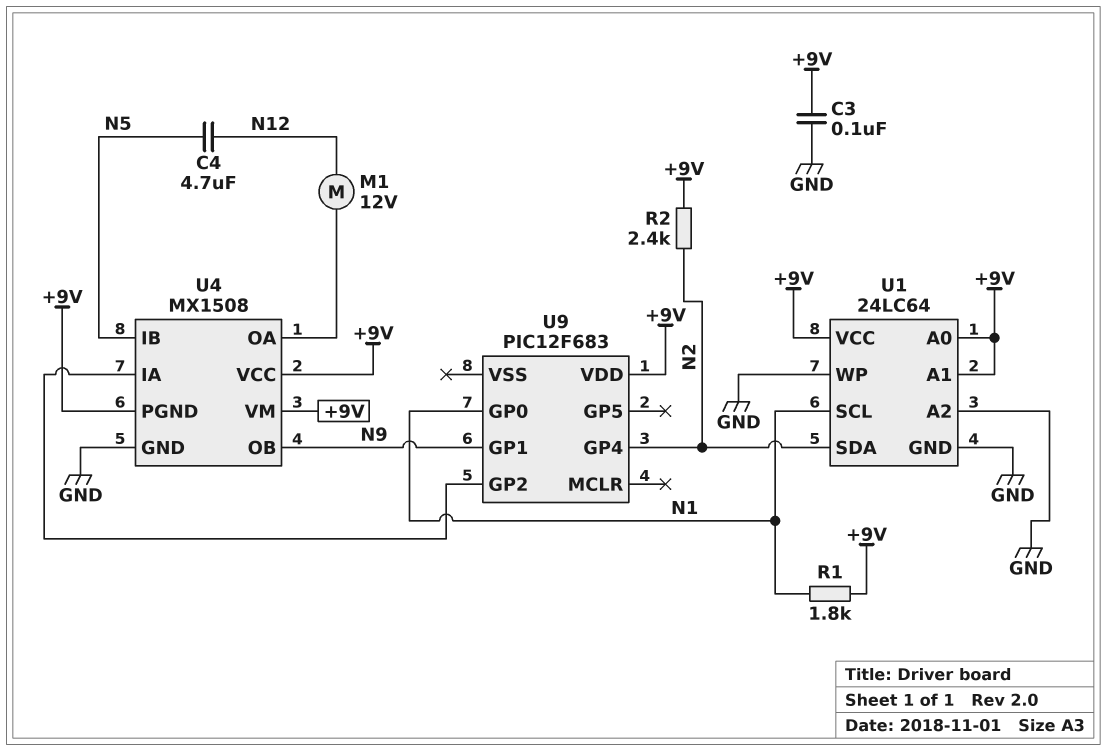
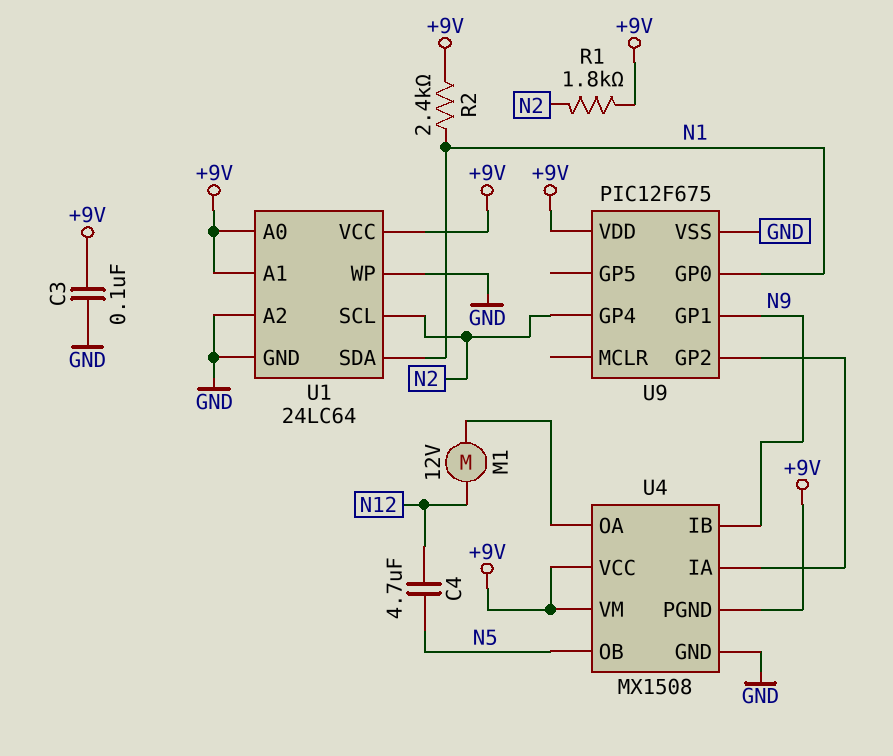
R1: 1.8k (+9V, N1) -> 1.8k (+9V, N2)
R2: 2.4k (+9V, N2) -> 2.4k (+9V, N1)
U1 pin SCL: N1 -> N2
U1 pin SDA: N2 -> N1
U4 pin IB: N5 -> N9
U4 pin OB: N9 -> N5
U9: PIC12F683 -> PIC12F675
U9 pin VSS: none -> GND

